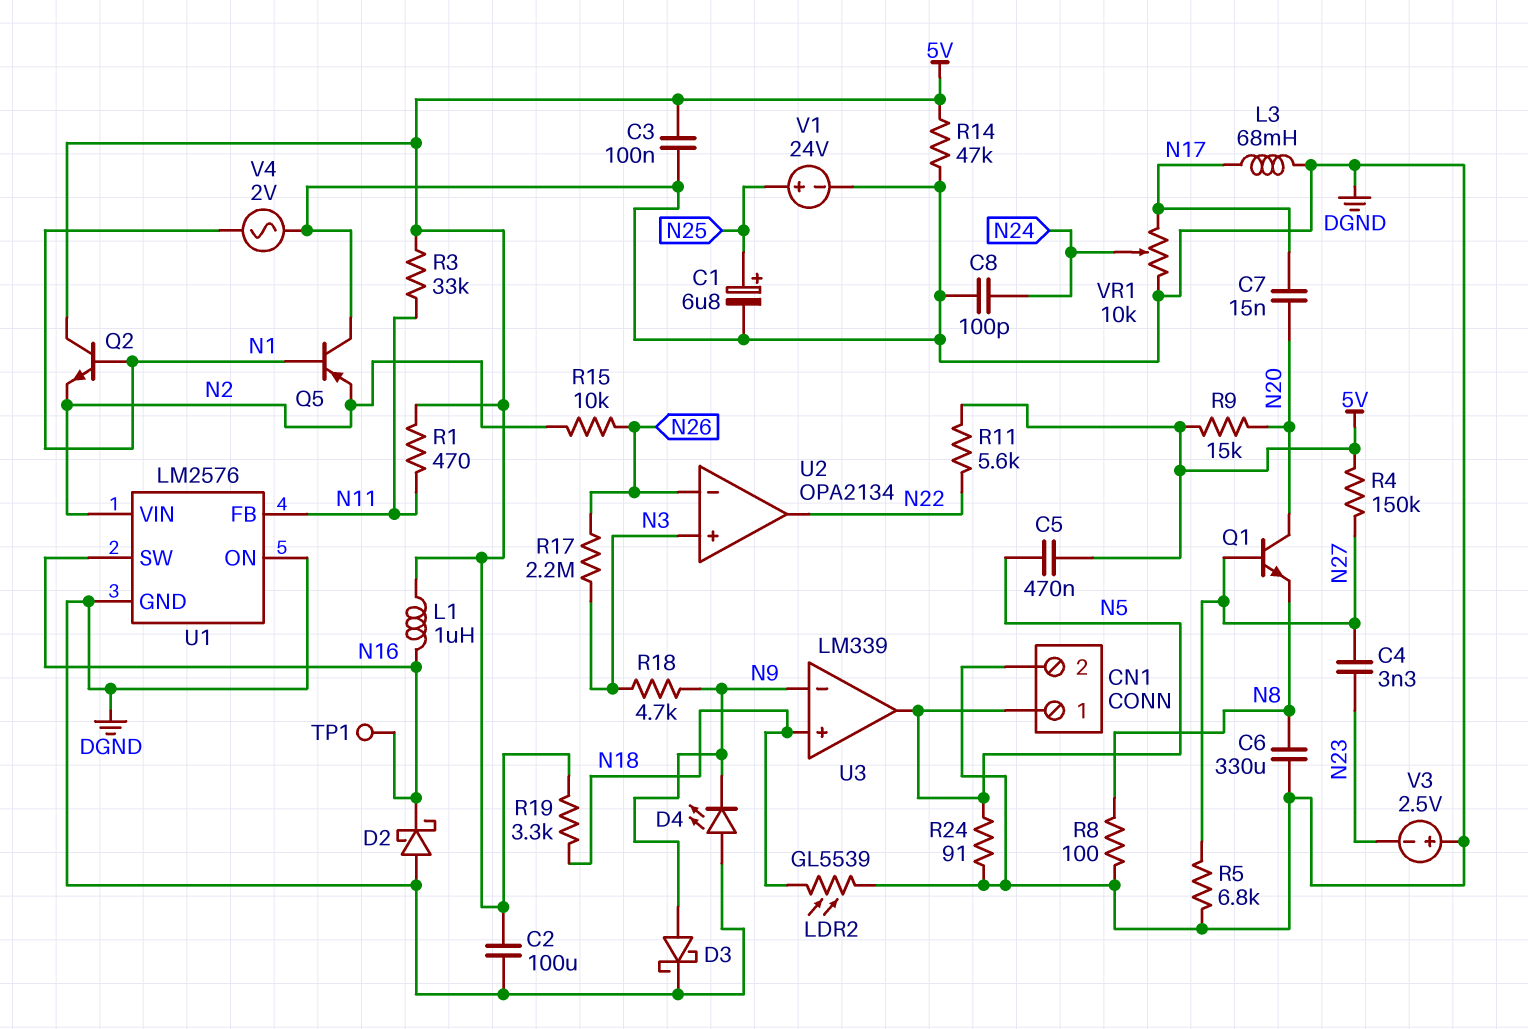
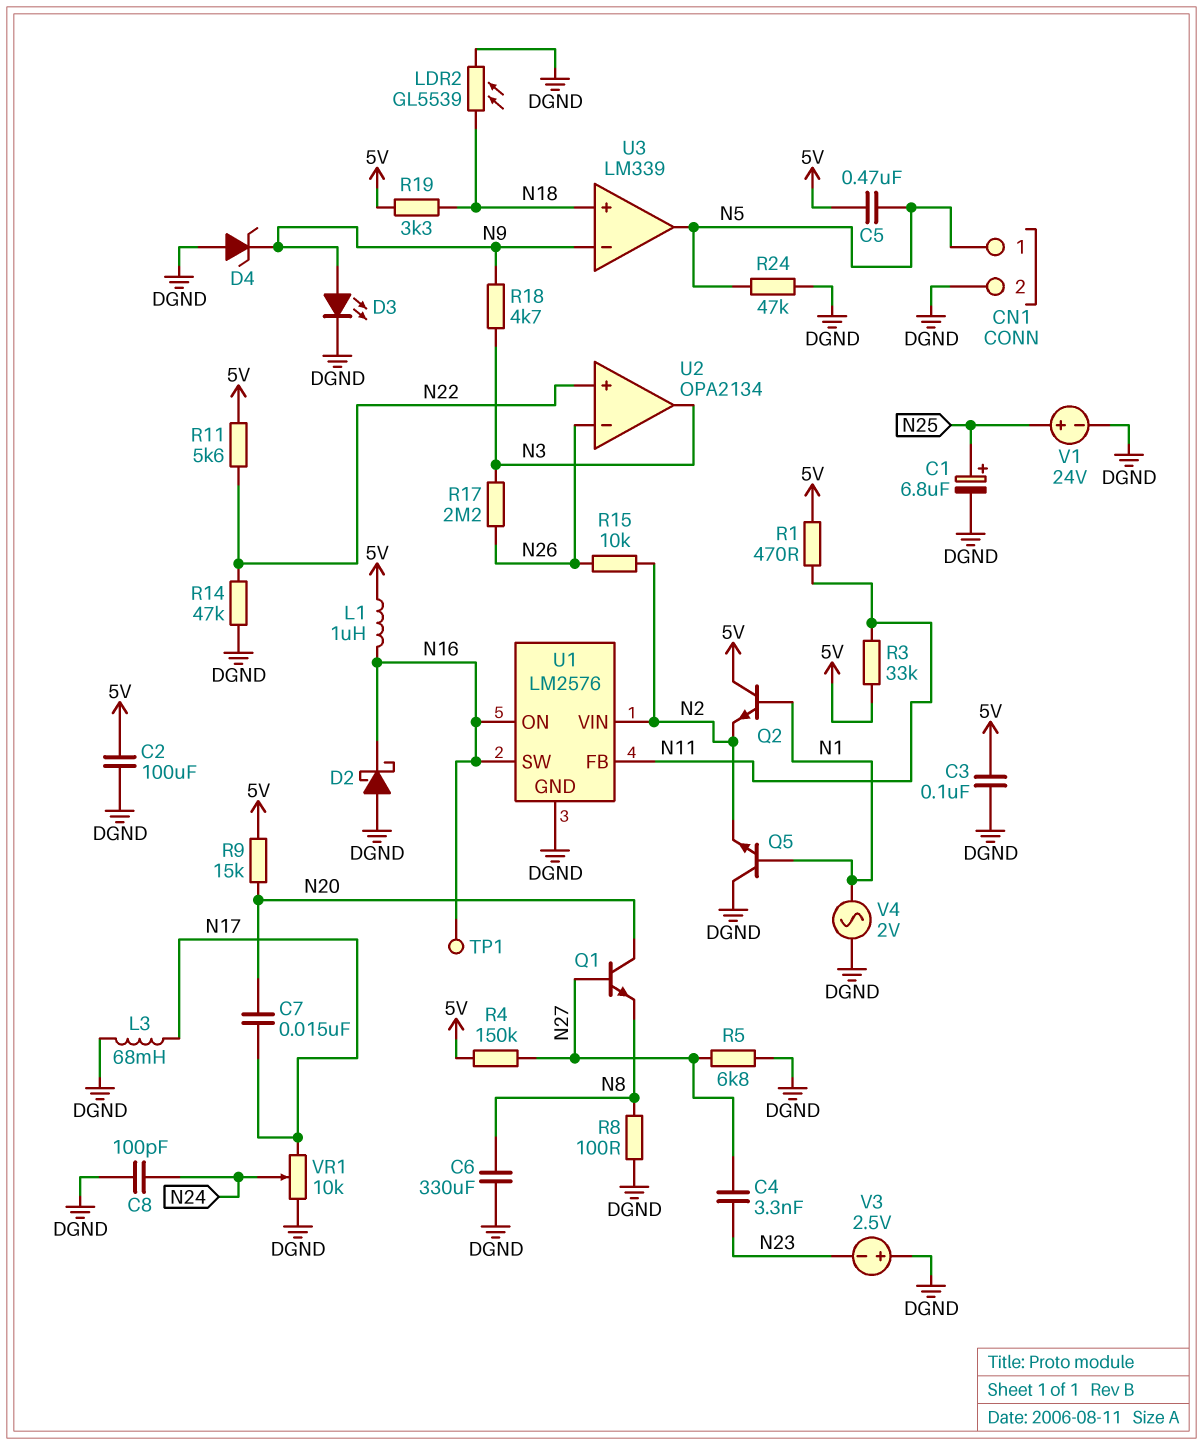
D3: schottky (A N9, K DGND) -> LED (A N9, K DGND)
D4: LED (A DGND, K N9) -> zener (A DGND, K N9)
Q5: PNP (B N1, C DGND, E N2) -> NPN (B N1, C DGND, E N2)
R14: 47k (5V, DGND) -> 47k (DGND, N22)
R24: 91 (DGND, N5) -> 47k (DGND, N5)
U1 pin ON: DGND -> N16
U2 pin in+: N3 -> N22
U2 pin out: N22 -> N3

